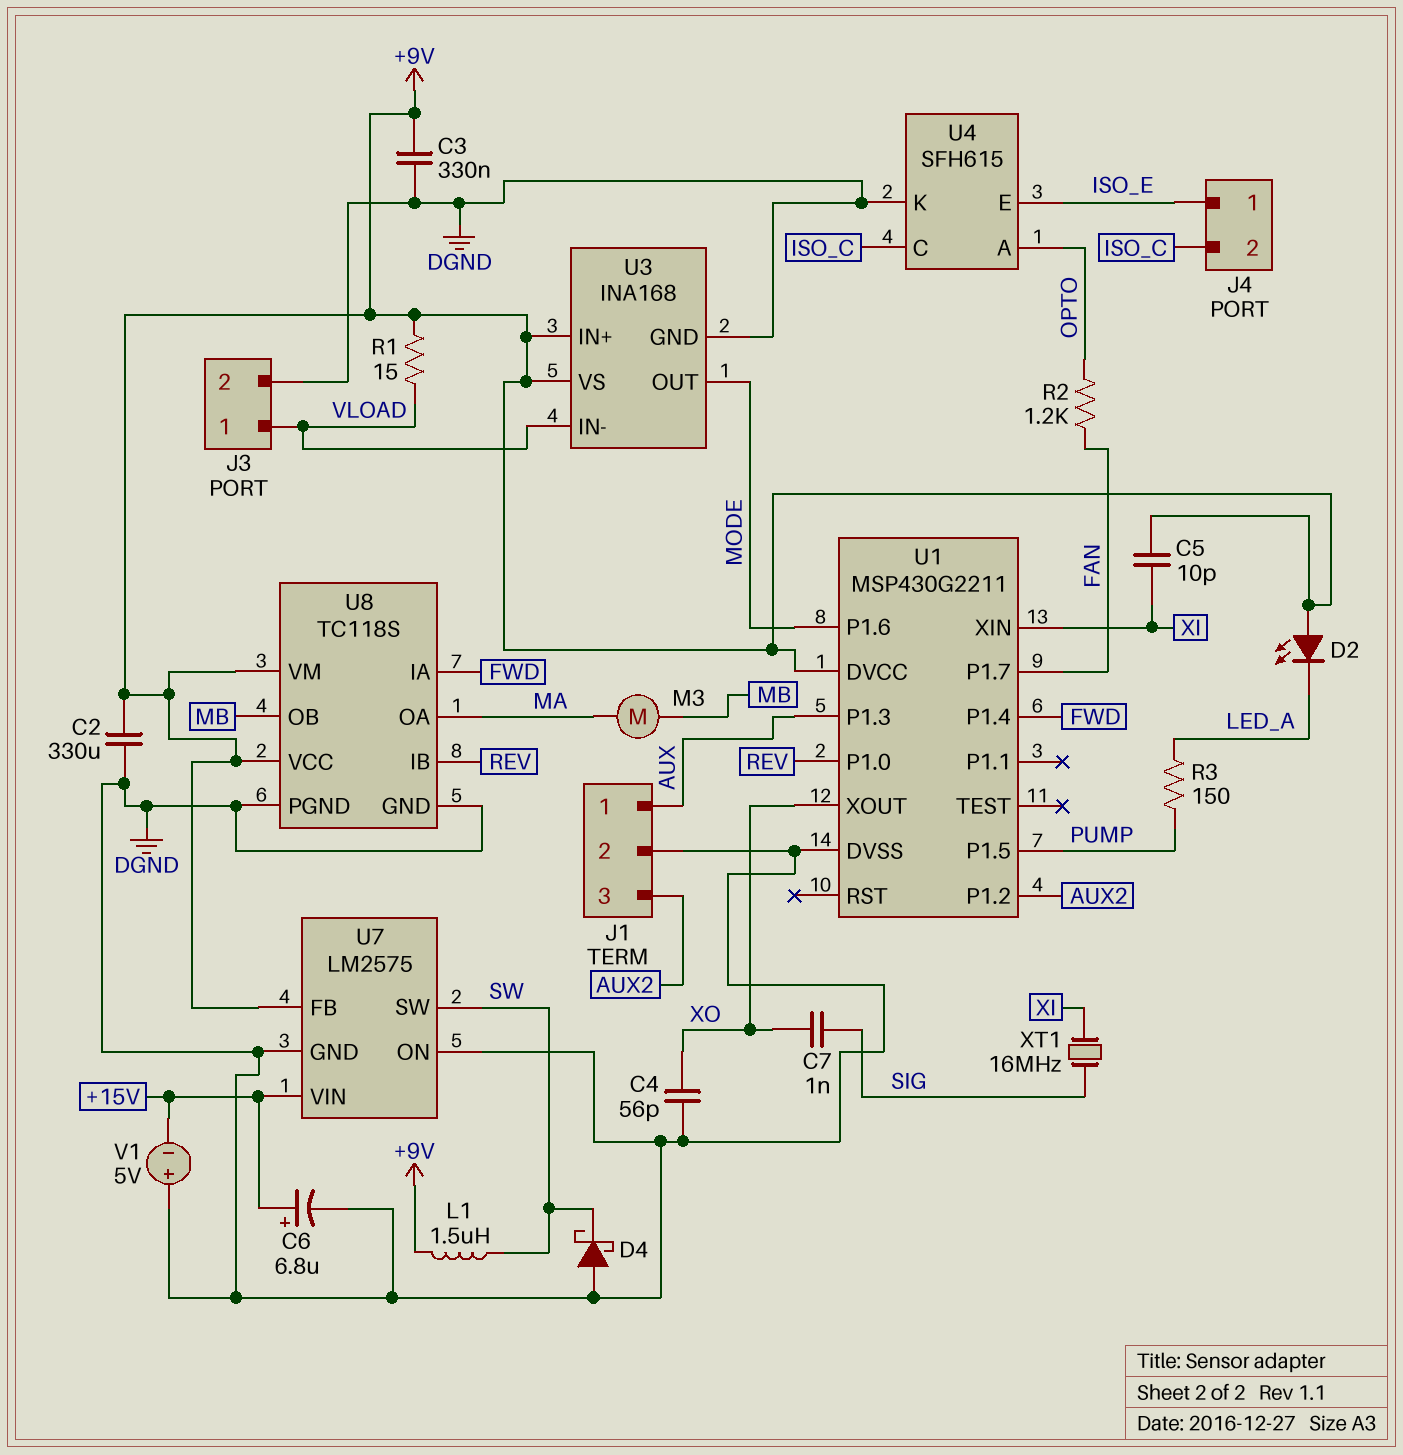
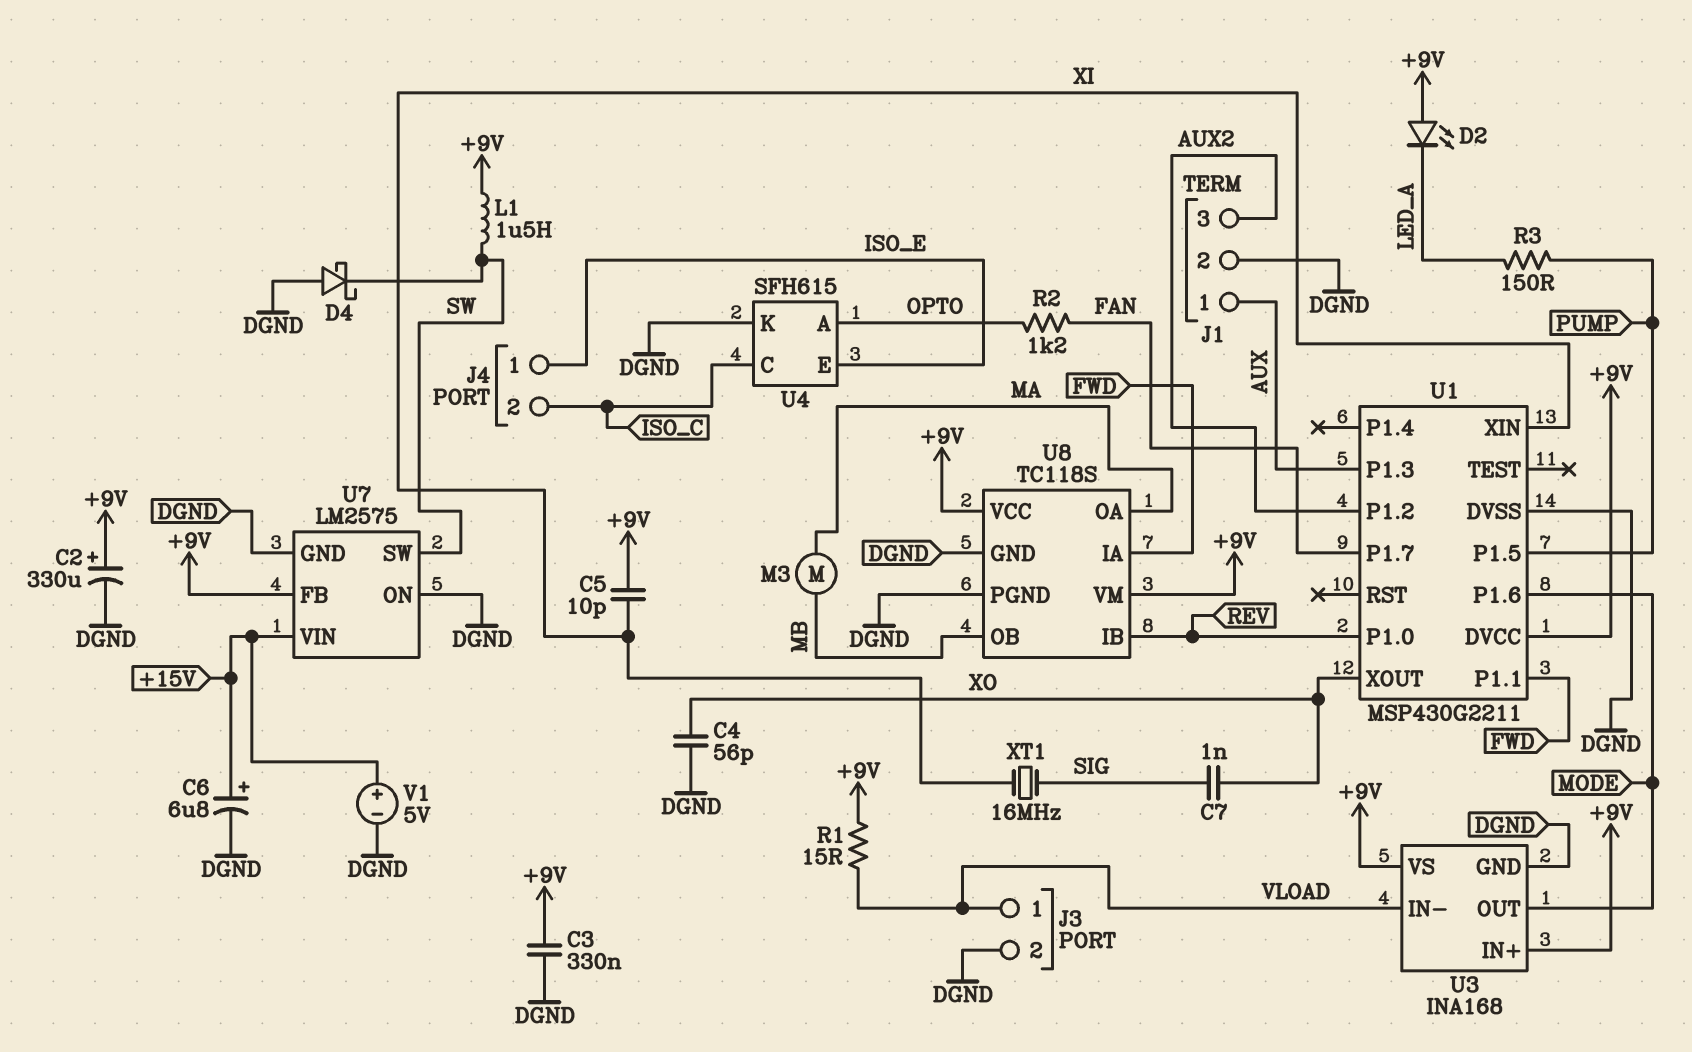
C2: 330uF (+9V, DGND) -> 330uF (plus +9V, minus DGND)
U1 pin P1.1: none -> FWD
U1 pin P1.4: FWD -> none
V1: 5V (plus DGND, minus +15V) -> 5V (plus +15V, minus DGND)

